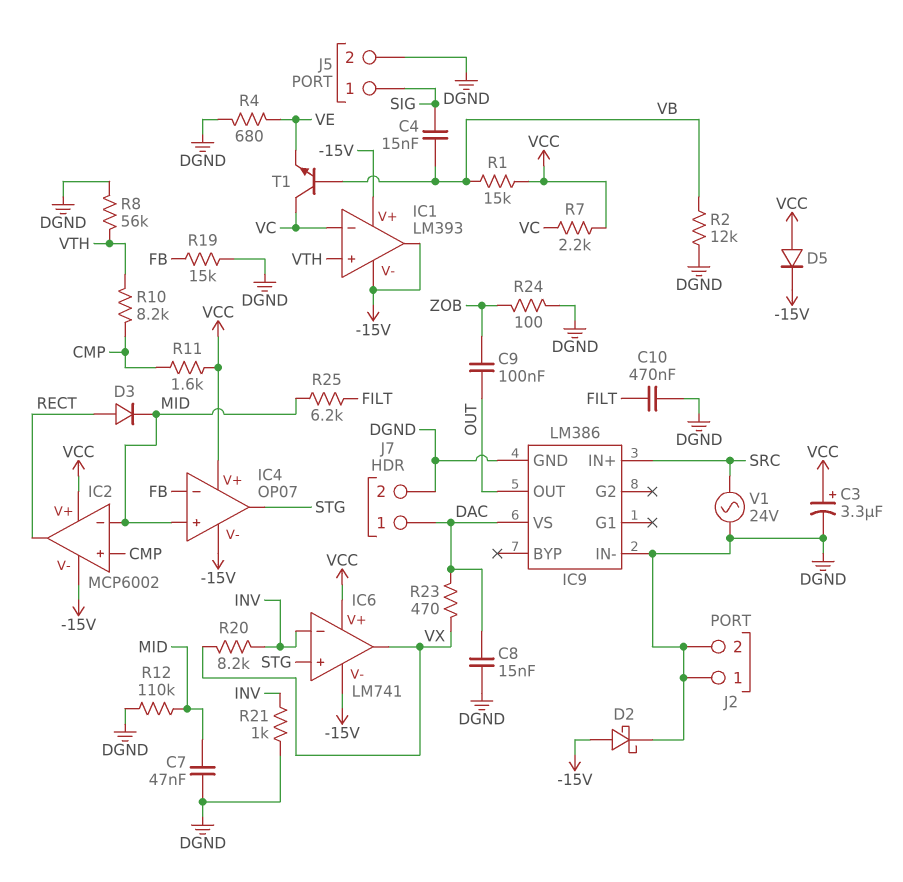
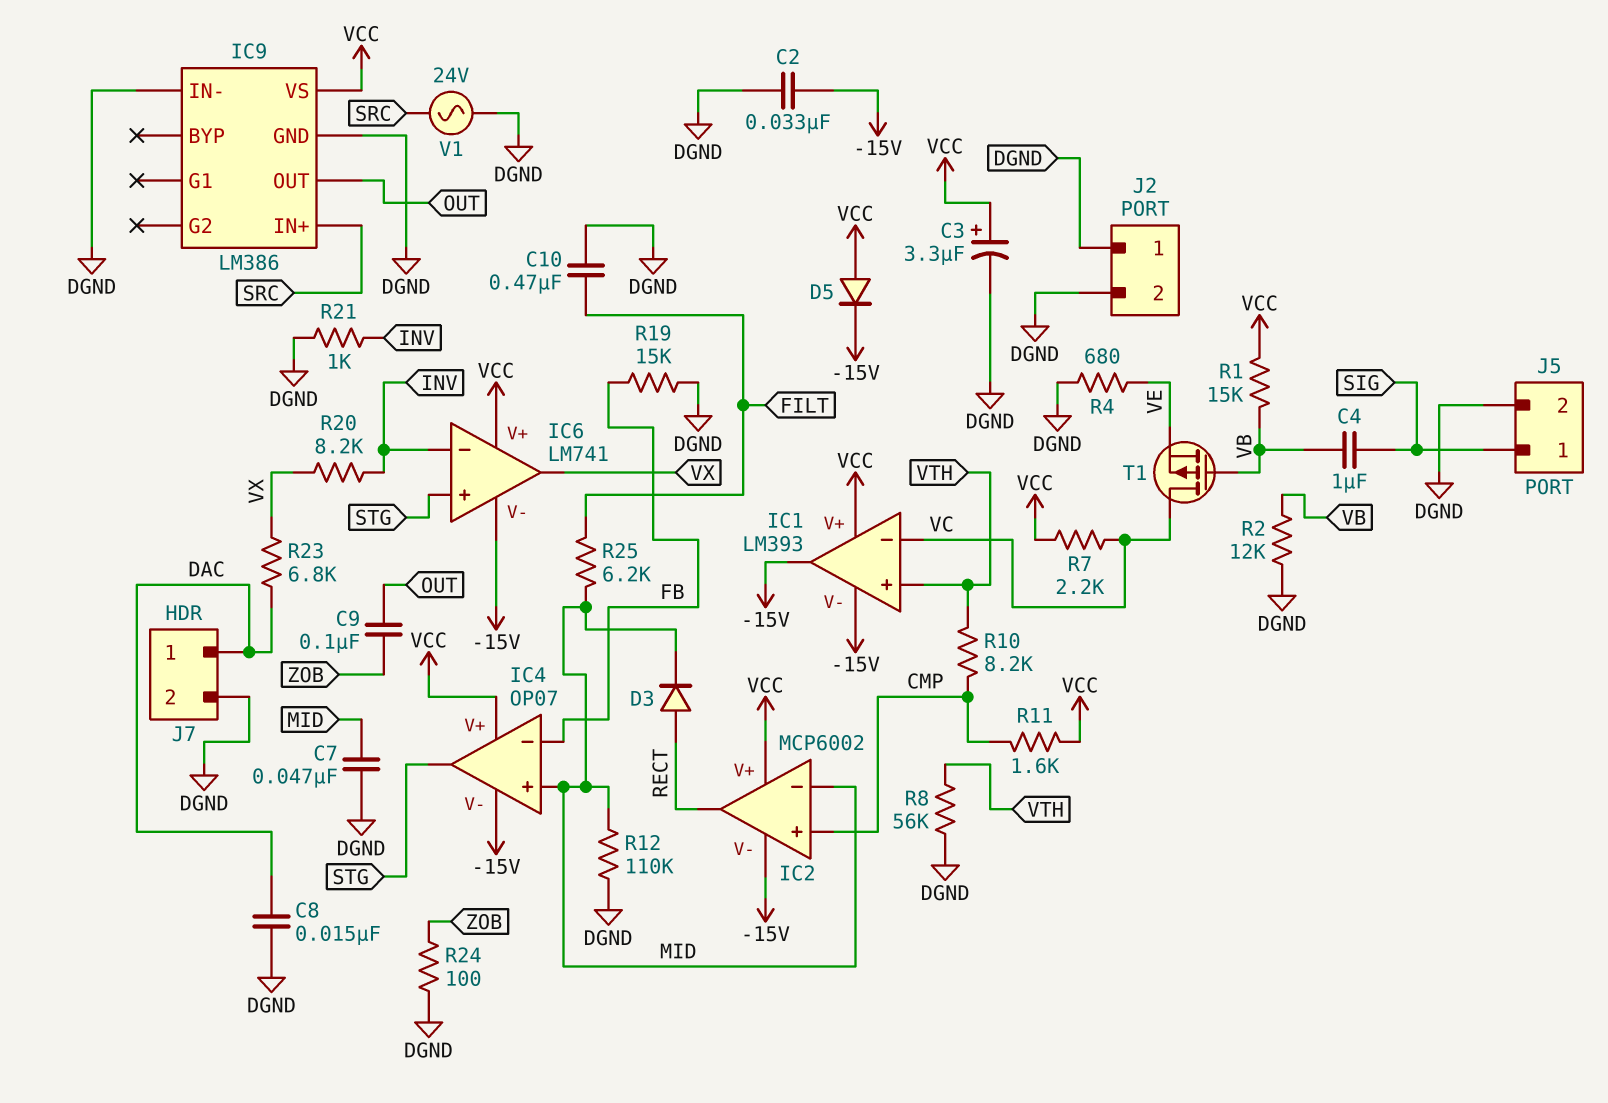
C2: none -> 33nF (-15V, DGND)
C4: 15nF (SIG, VB) -> 1uF (SIG, VB)
D2: schottky (A -15V, K DGND) -> none
IC1 pin V+: -15V -> VCC
IC9 pin VS: DAC -> VCC
R23: 470 (DAC, VX) -> 6.8k (DAC, VX)
T1: NPN (B VB, C VC, E VE) -> PMOS (G VB, D VC, S VE)

